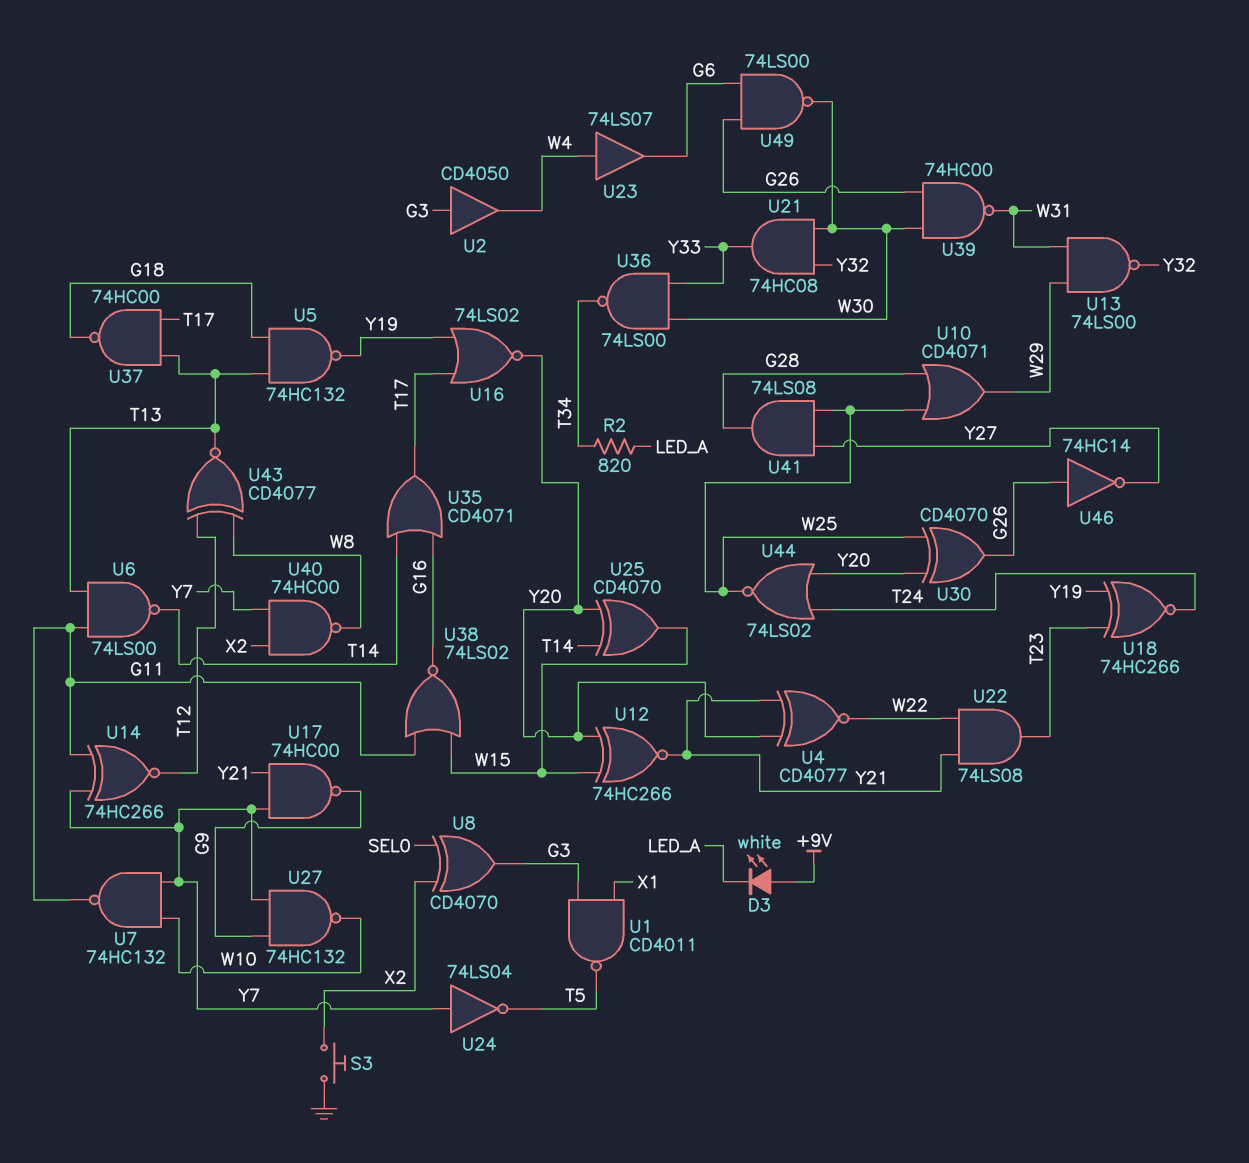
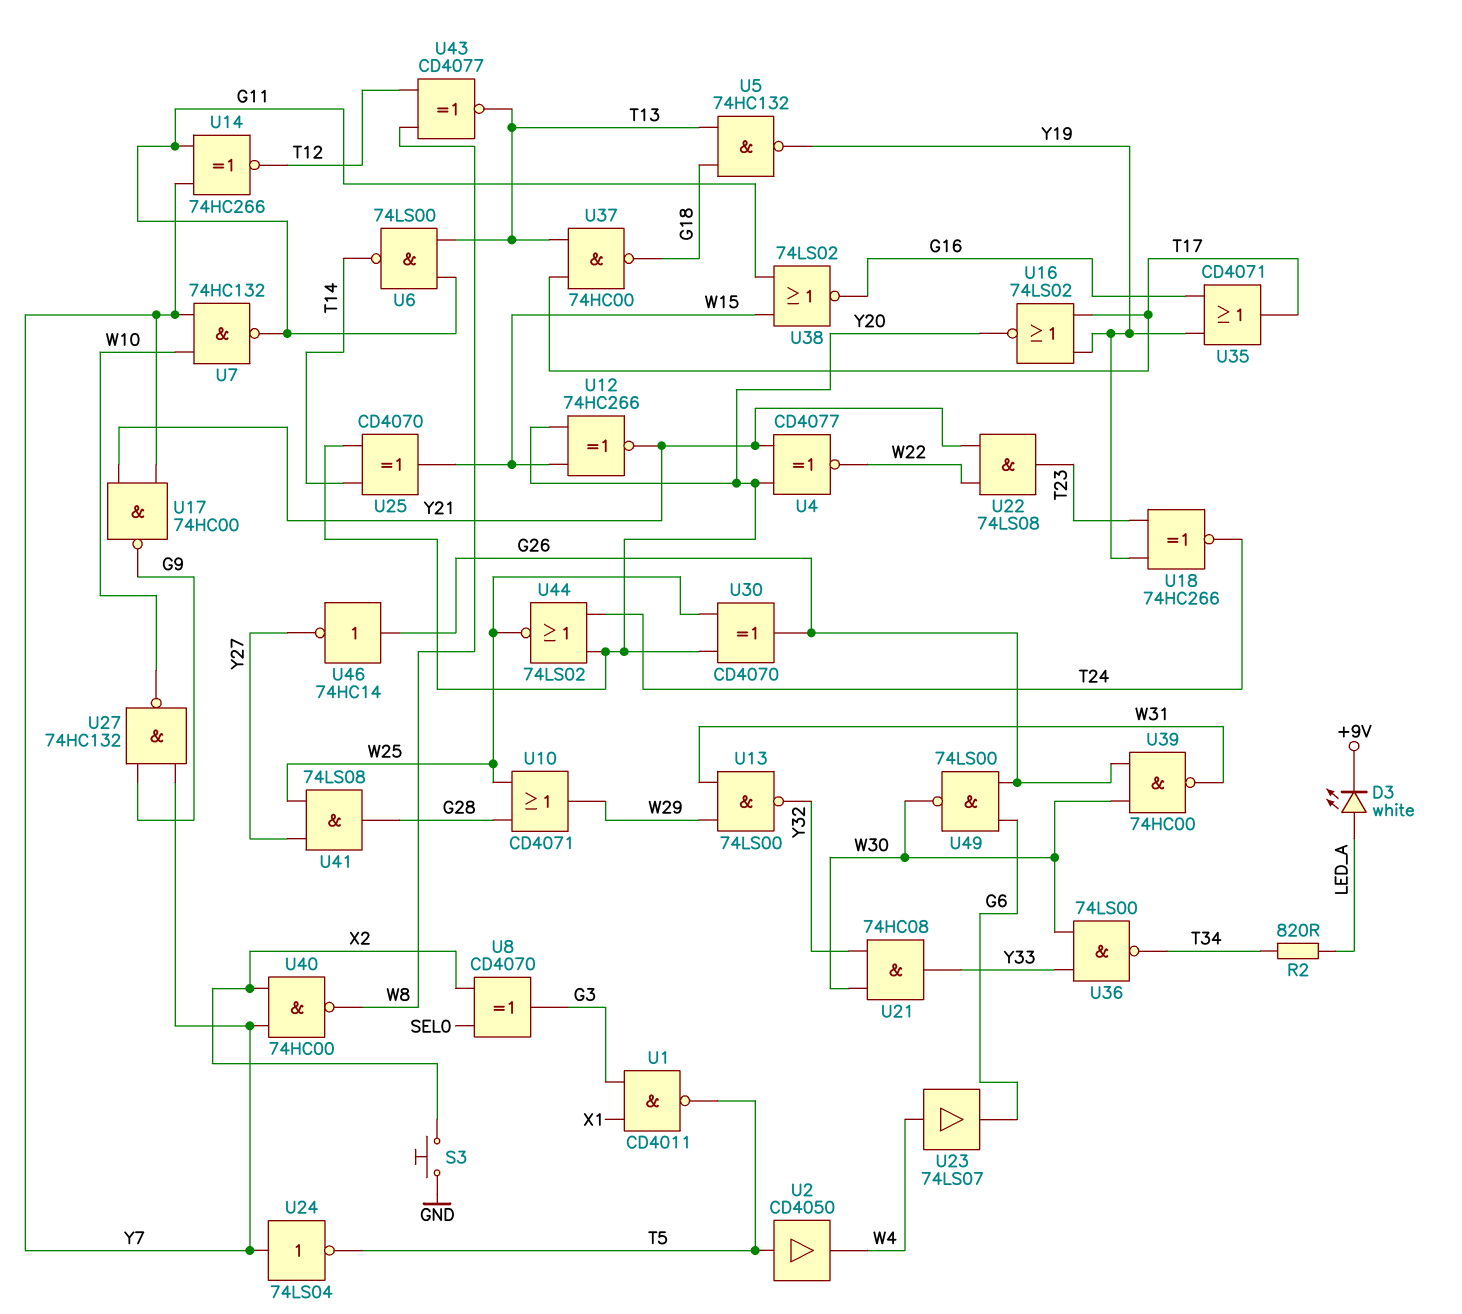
D3: LED white (A +9V, K LED_A) -> LED white (A LED_A, K +9V)
U2: buffer CD4050 (in G3, out W4) -> buffer CD4050 (in T5, out W4)
U35: OR CD4071 (in G16, in T14, out T17) -> OR CD4071 (in G16, in Y19, out T17)

